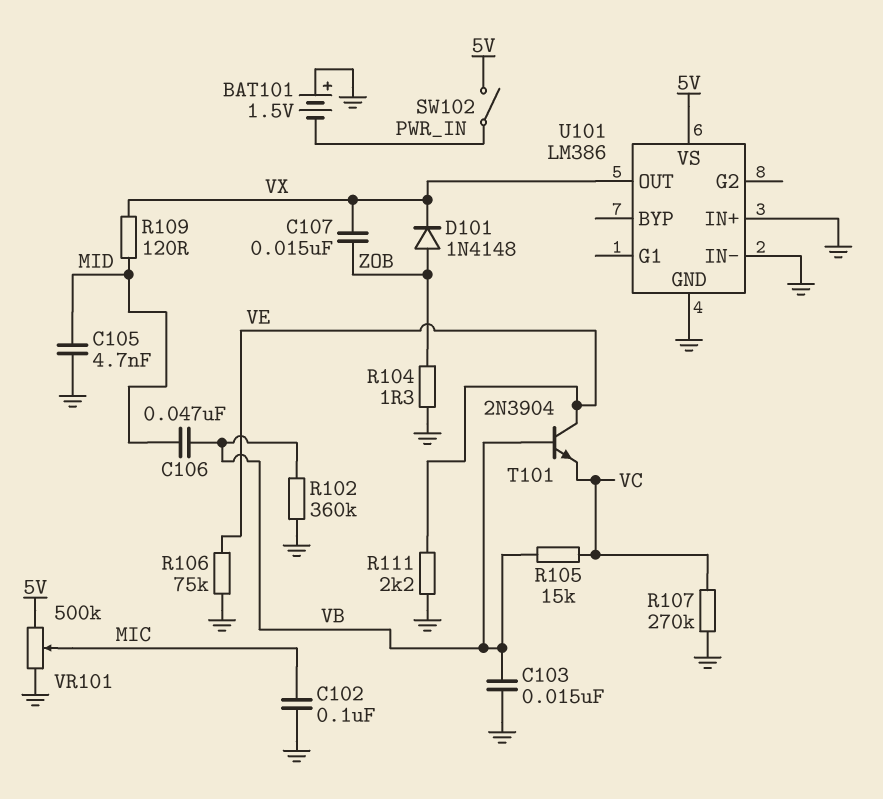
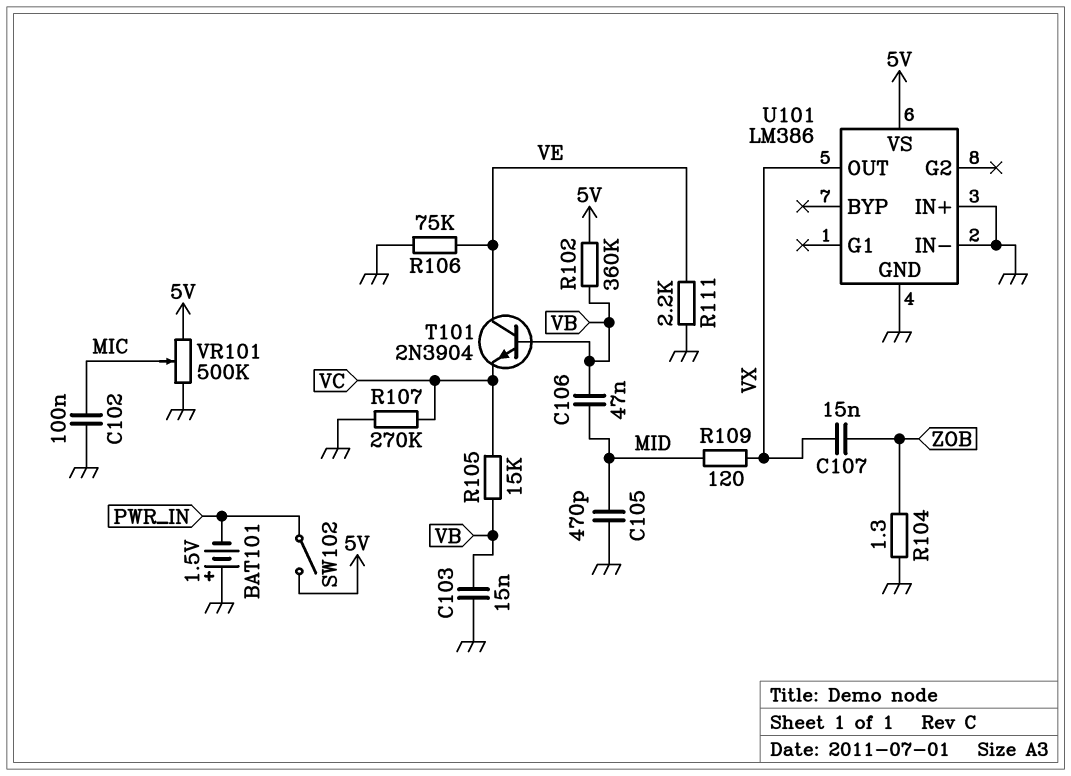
C105: 4.7nF (GND, MID) -> 470pF (GND, MID)
D101: diode 1N4148 (A ZOB, K VX) -> none
R102: 360k (GND, VB) -> 360k (5V, VB)

